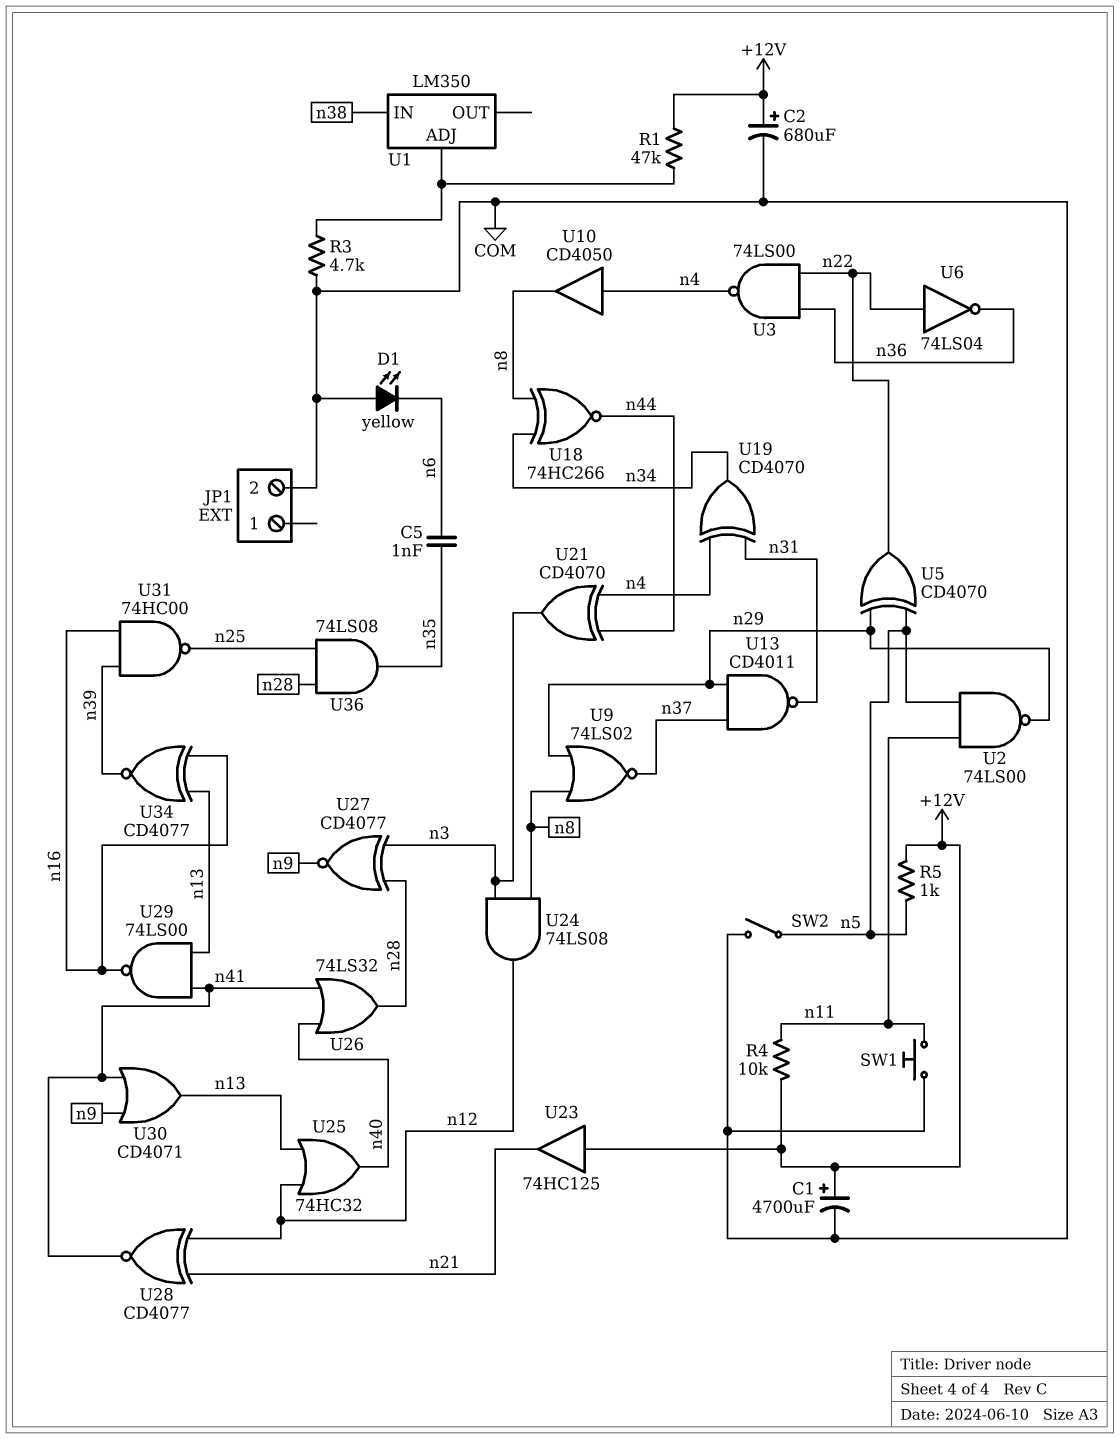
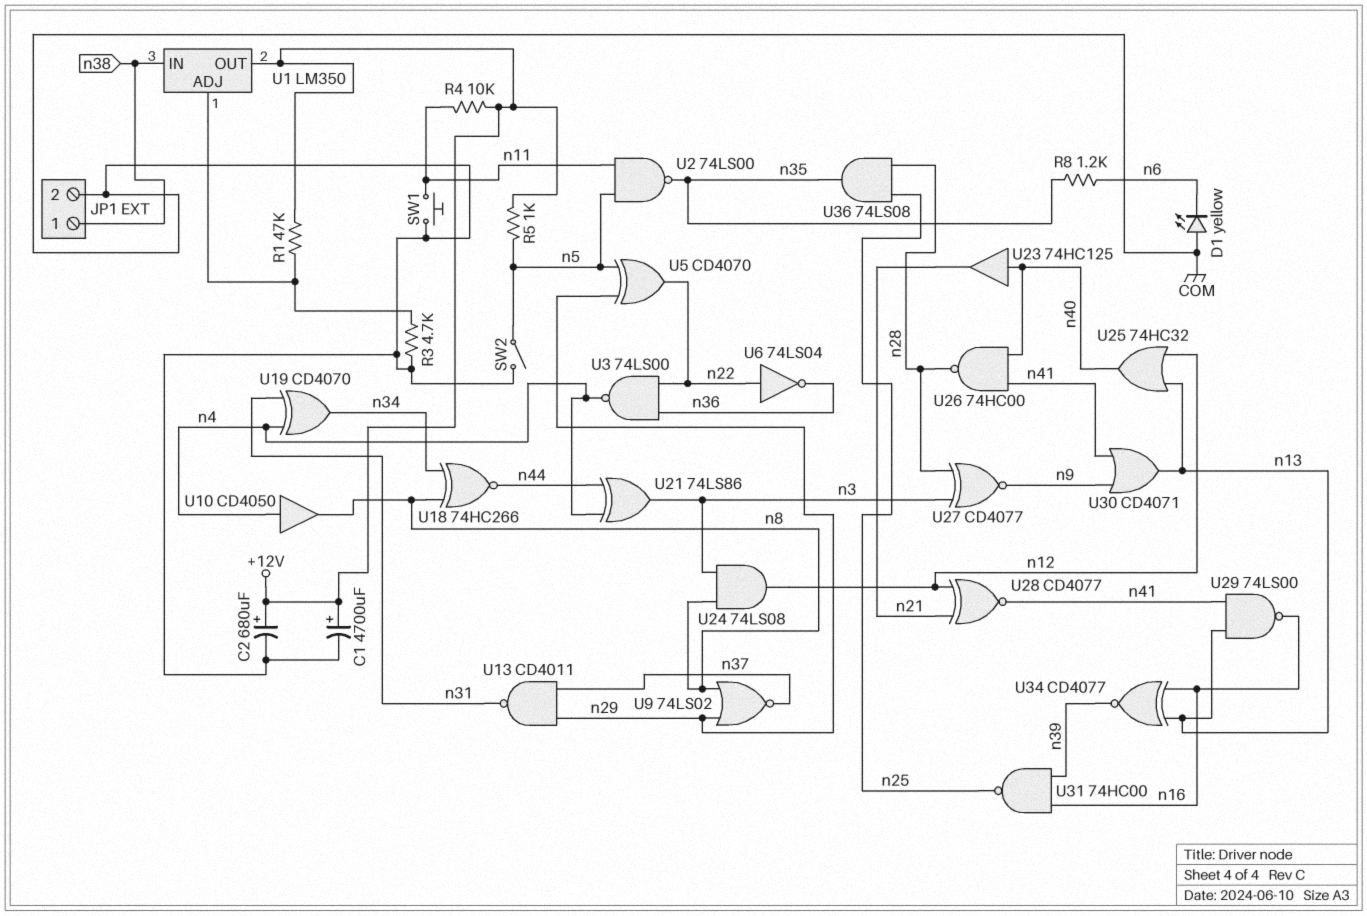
C5: 1nF (n6, n35) -> none
JP1 pin 1: none -> n38
R8: none -> 1.2k (n6, n35)
U1 pin OUT: none -> +12V
U2: NAND 74LS00 (in n5, in n11, out n29) -> NAND 74LS00 (in n5, in n11, out n35)
U21: XOR CD4070 (in n4, in n44, out n3) -> XOR 74LS86 (in n4, in n44, out n3)
U23: buffer 74HC125 (in +12V, out n21) -> buffer 74HC125 (in n40, out n21)
U26: OR 74LS32 (in n40, in n41, out n28) -> NAND 74HC00 (in n40, in n41, out n28)

